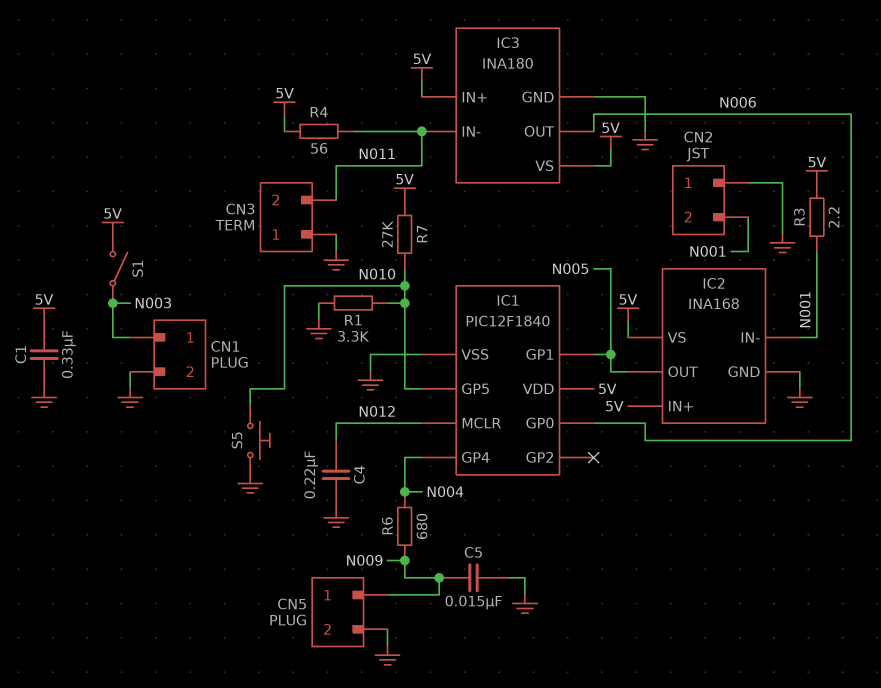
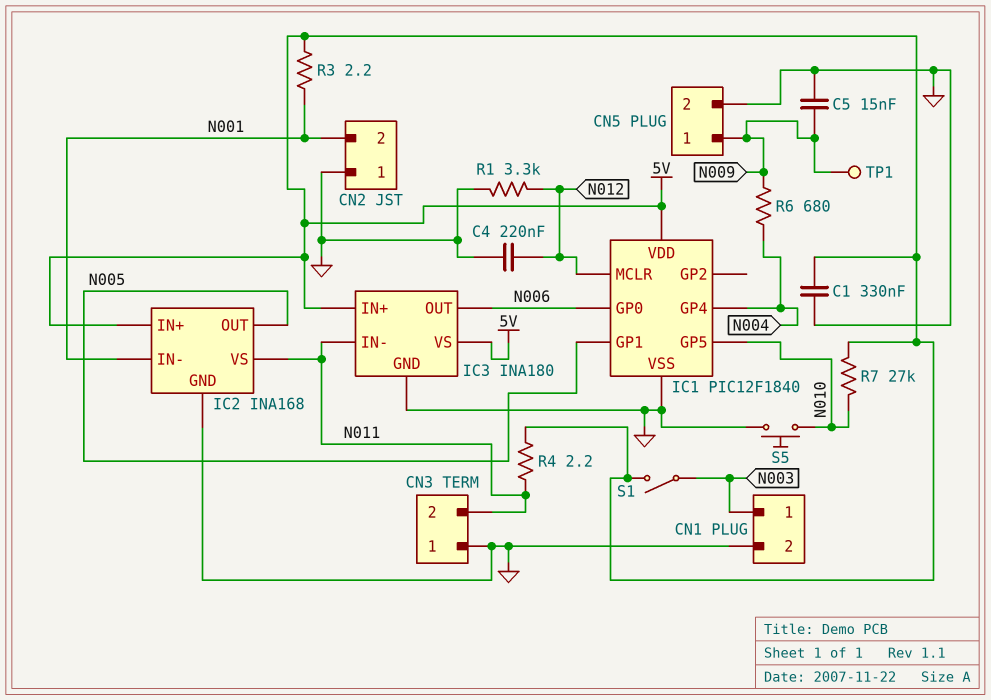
IC2 pin VS: 5V -> N011
R1: 3.3k (GND, N010) -> 3.3k (GND, N012)
R4: 56 (5V, N011) -> 2.2 (5V, N011)
TP1: none -> test point (N009)

